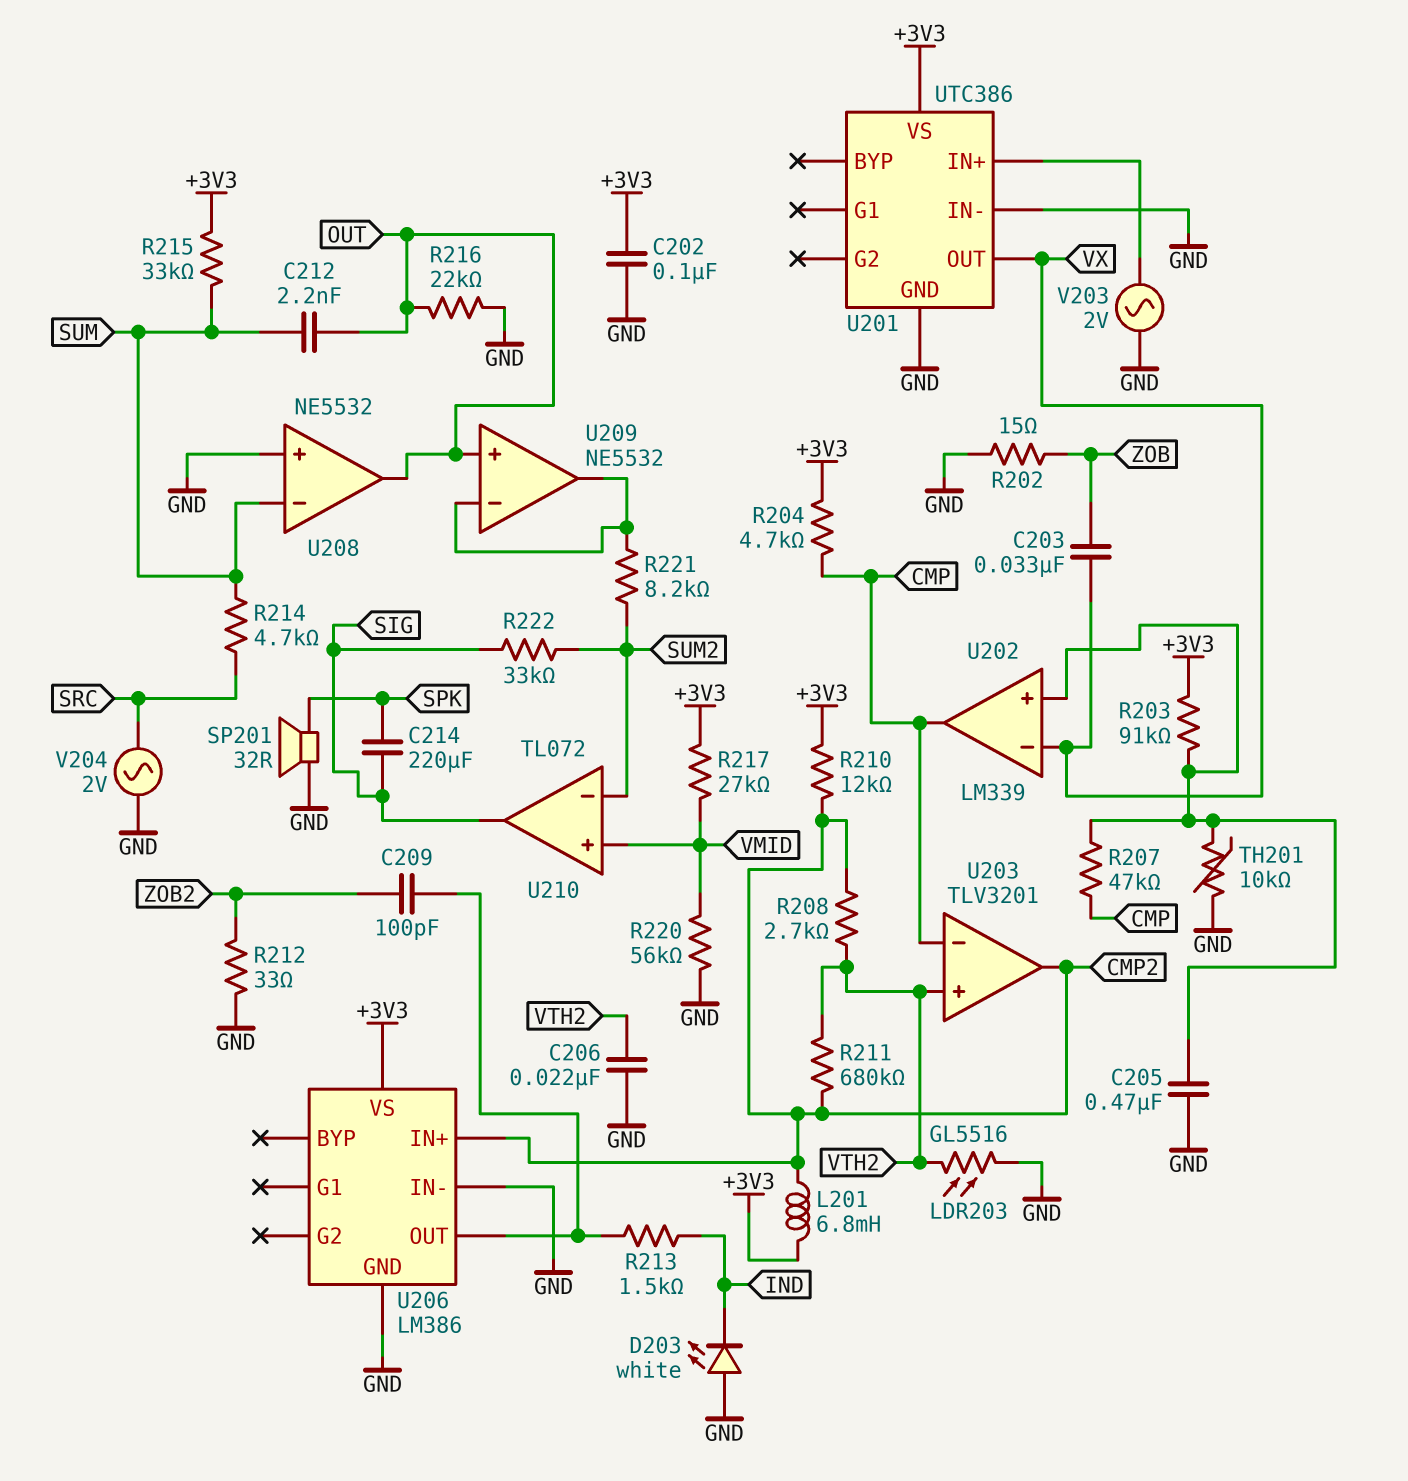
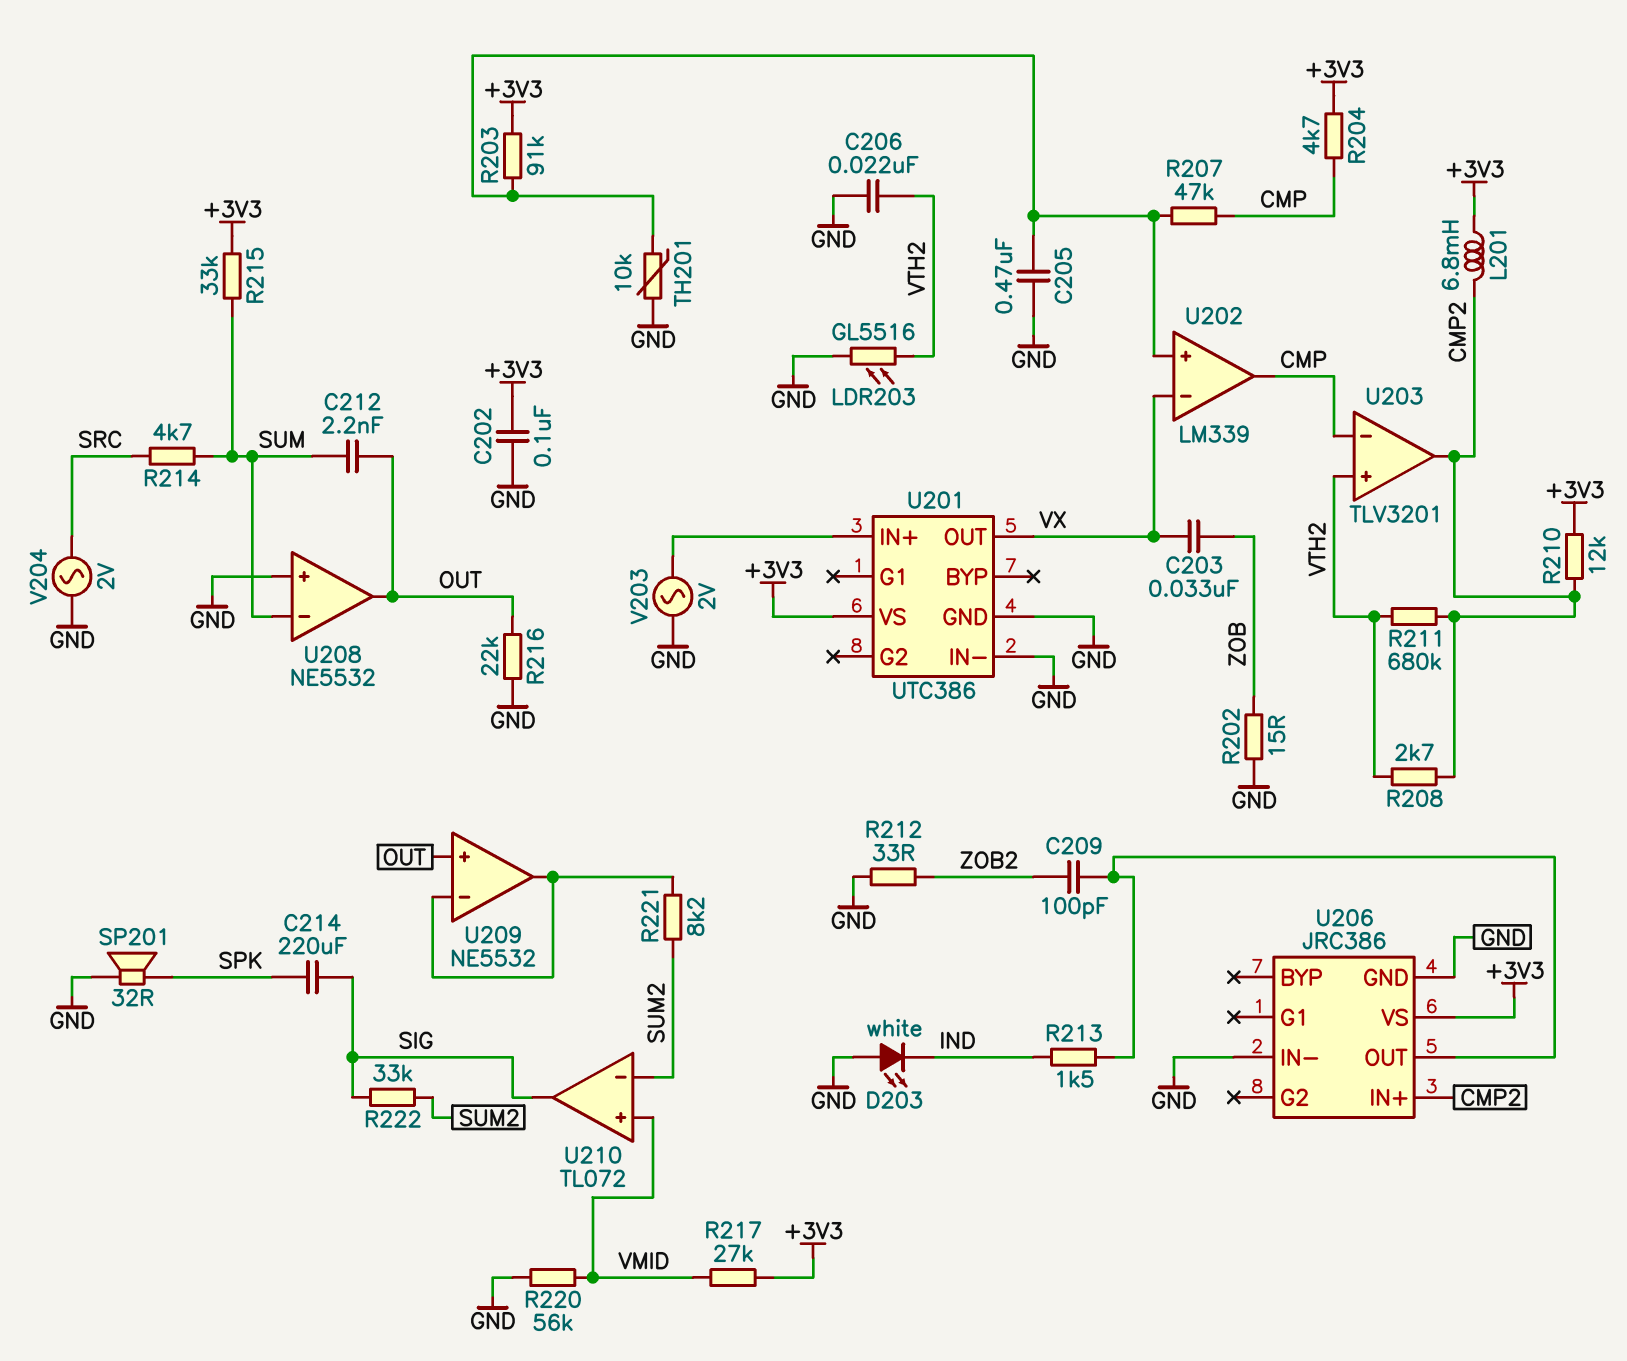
U206: LM386 -> JRC386

